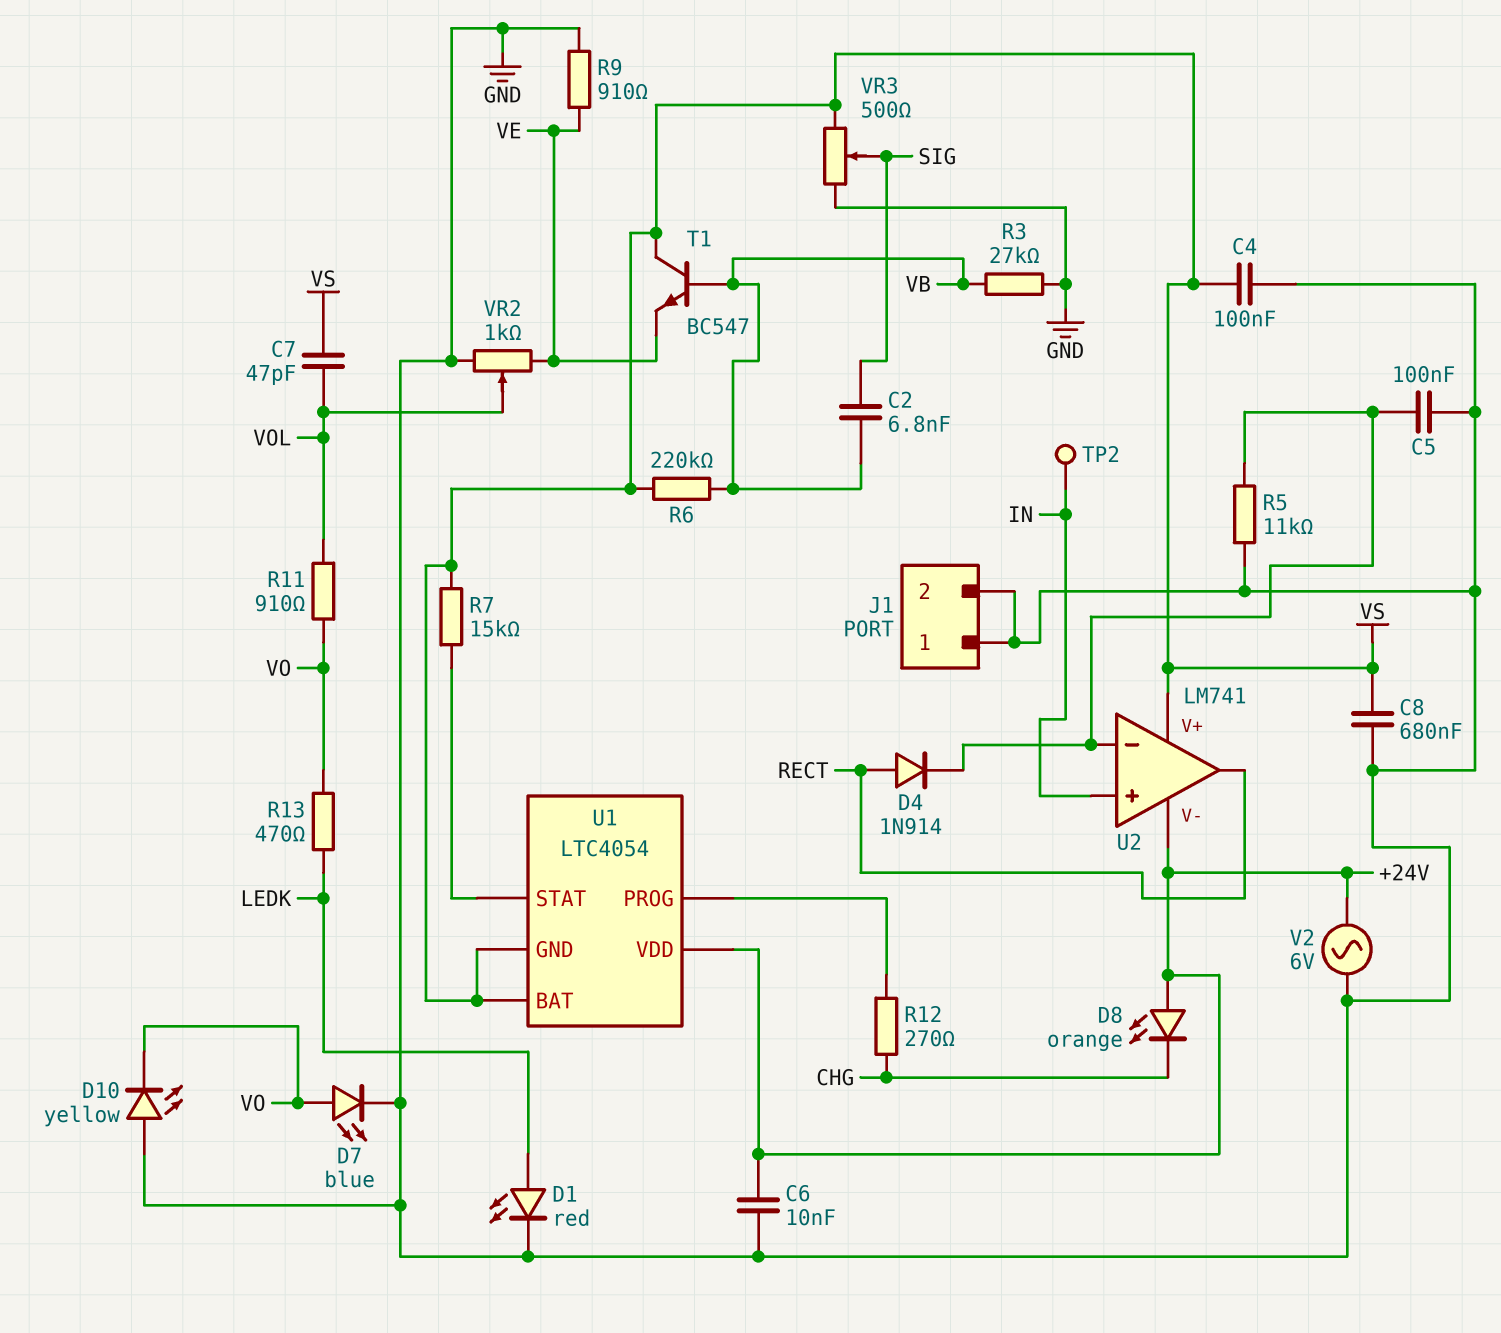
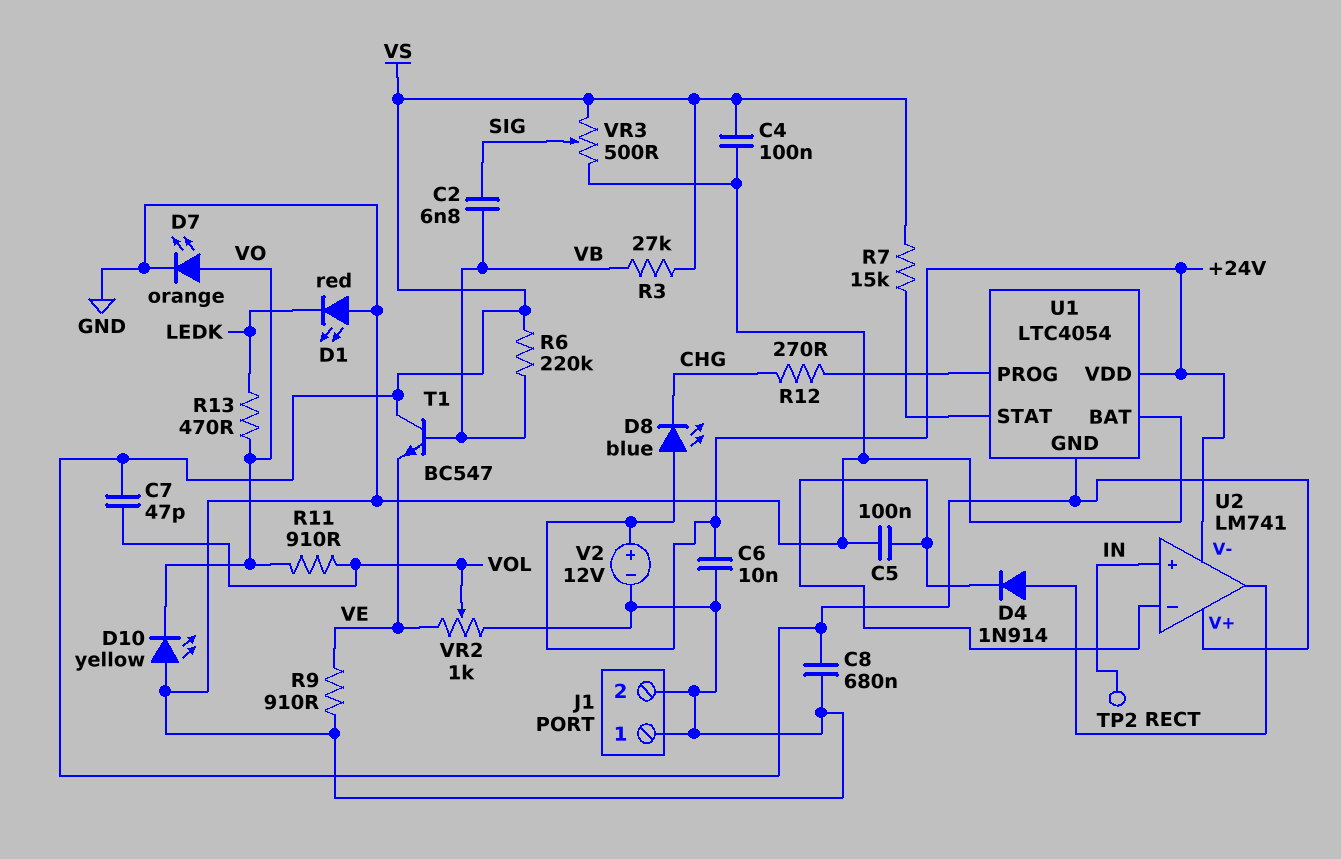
D1: LED red (A LEDK, K GND) -> LED red (A GND, K LEDK)
D7: LED blue (A VO, K GND) -> LED orange (A VO, K GND)
D8: LED orange (A +24V, K CHG) -> LED blue (A +24V, K CHG)
R3: 27k (GND, VB) -> 27k (VB, VS)
R5: 11k (GND, U2/in-) -> none
U1 pin BAT: VS -> GND
V2: AC 6V (+24V, GND) -> 12V (plus +24V, minus GND)

